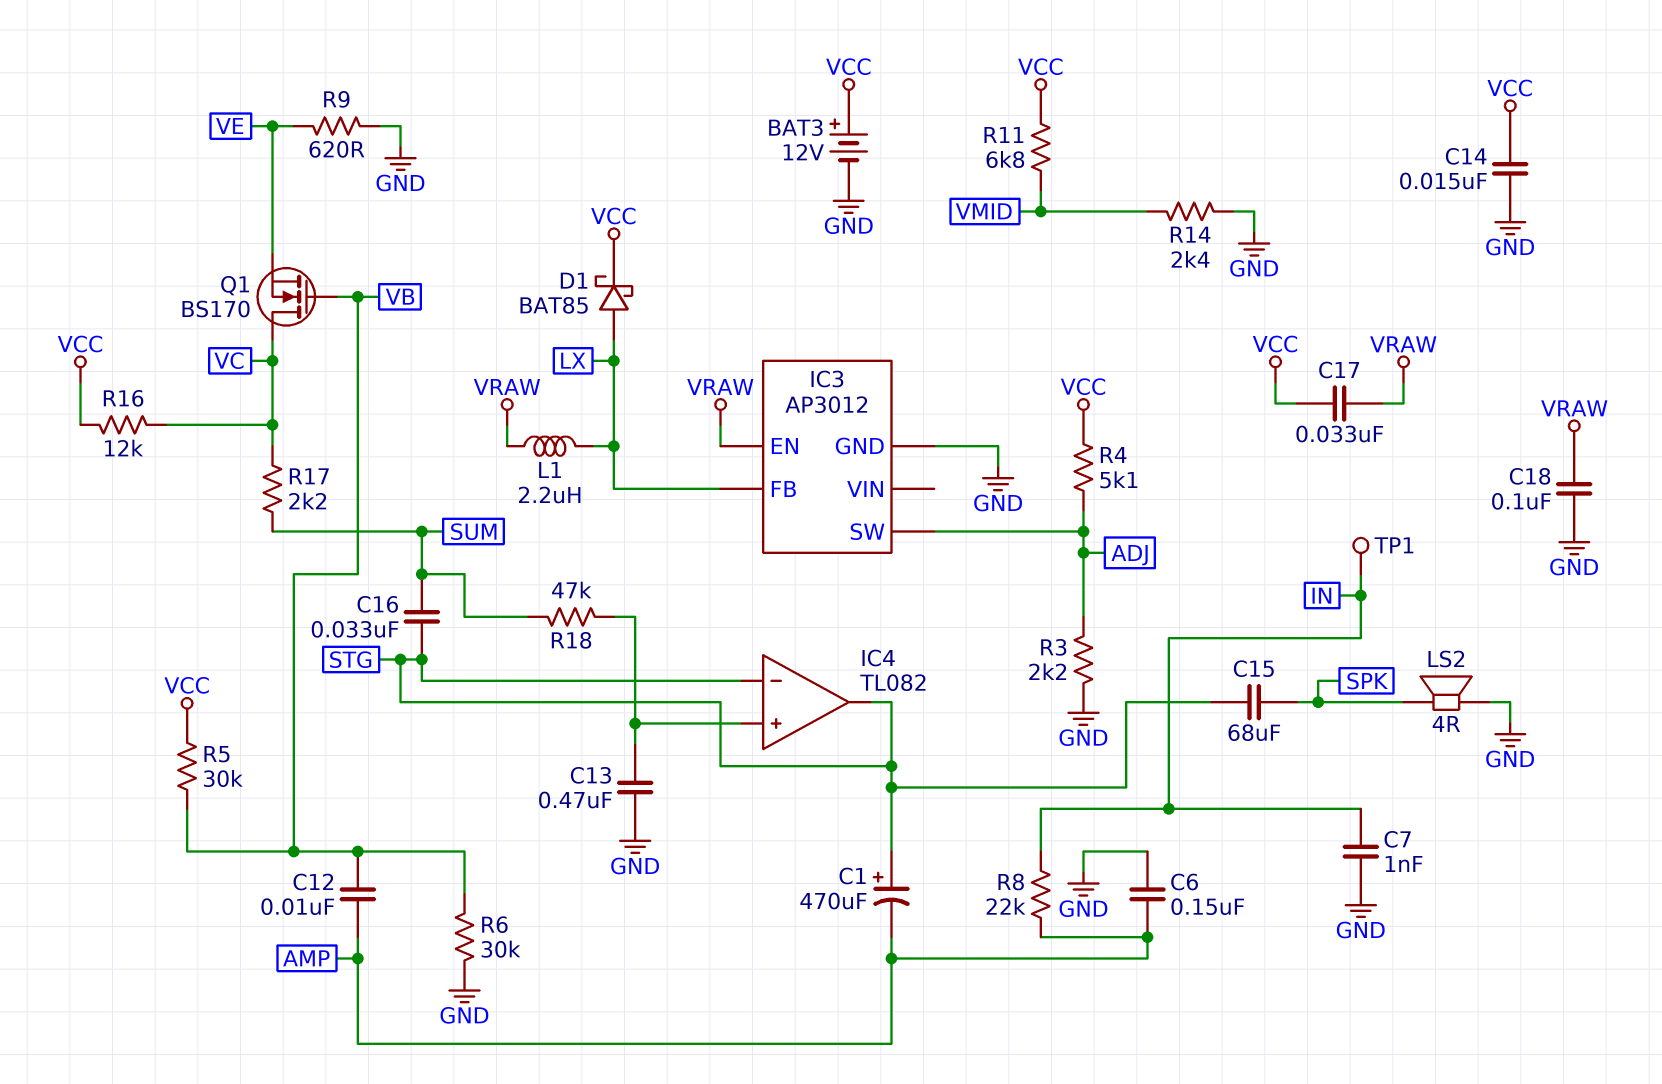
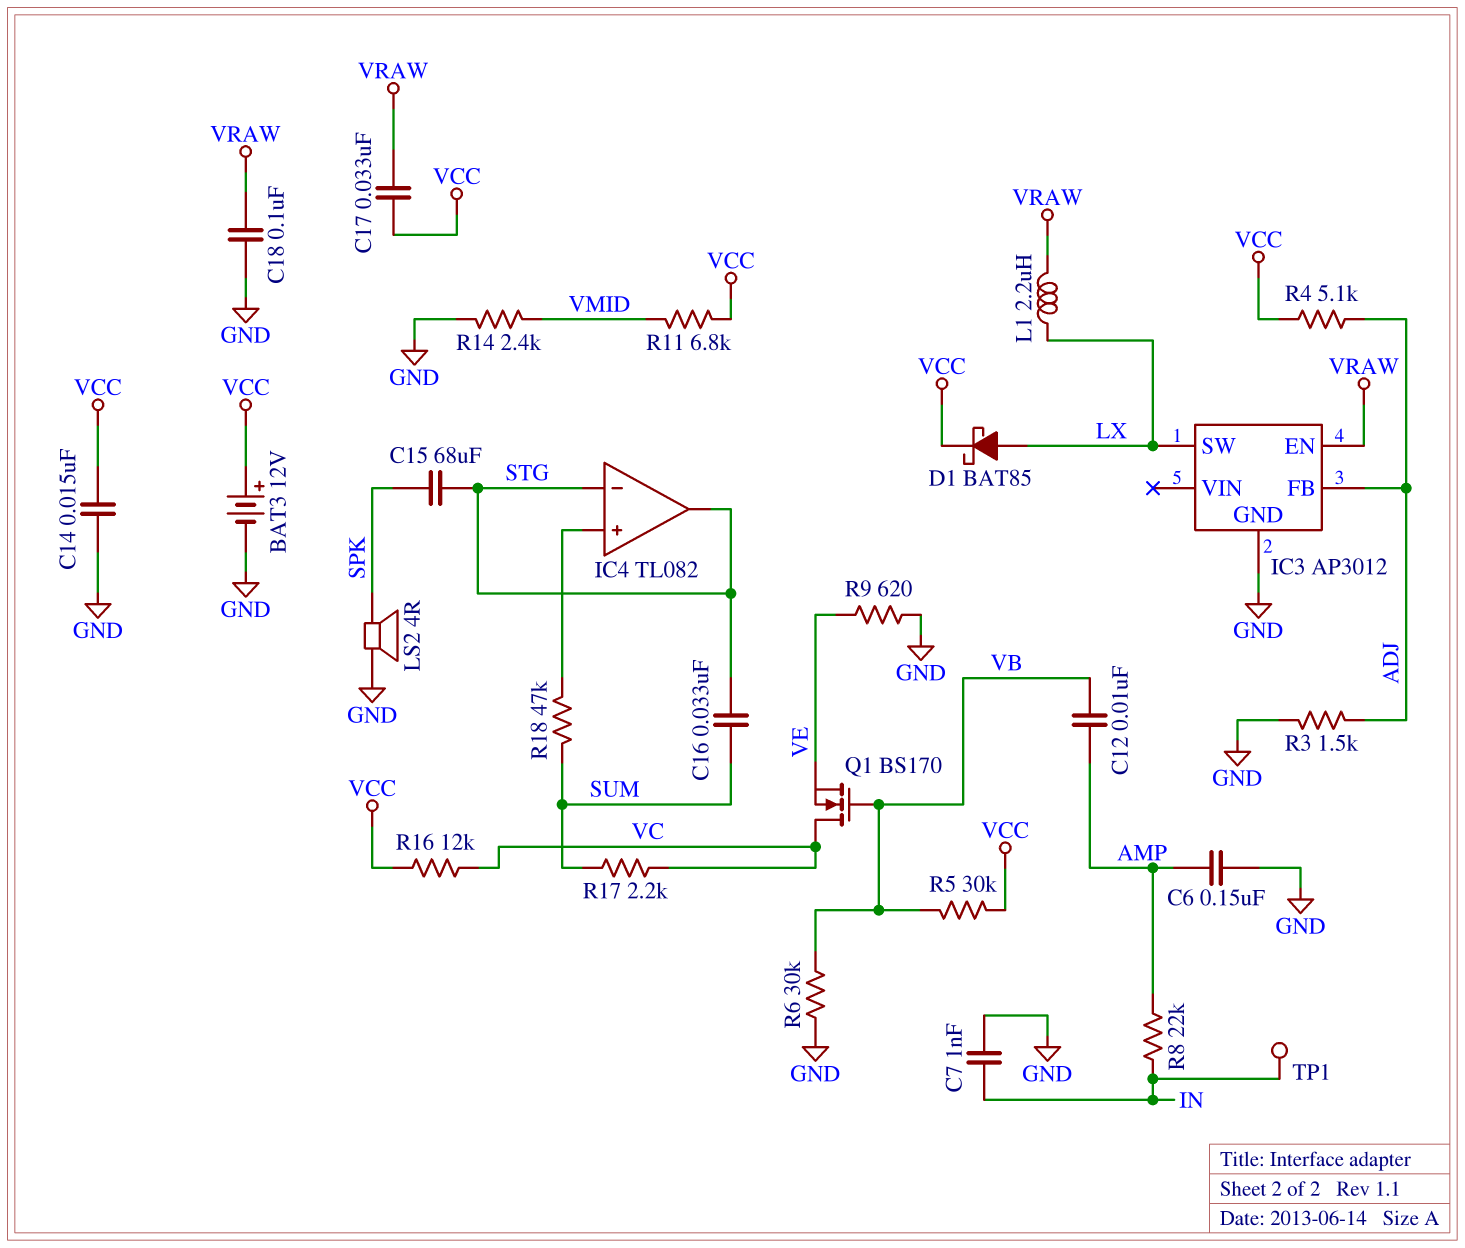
C1: 470uF (plus STG, minus AMP) -> none
C13: 470nF (GND, IC4/in+) -> none
IC3 pin FB: LX -> ADJ
IC3 pin SW: ADJ -> LX
R3: 2.2k (ADJ, GND) -> 1.5k (ADJ, GND)

